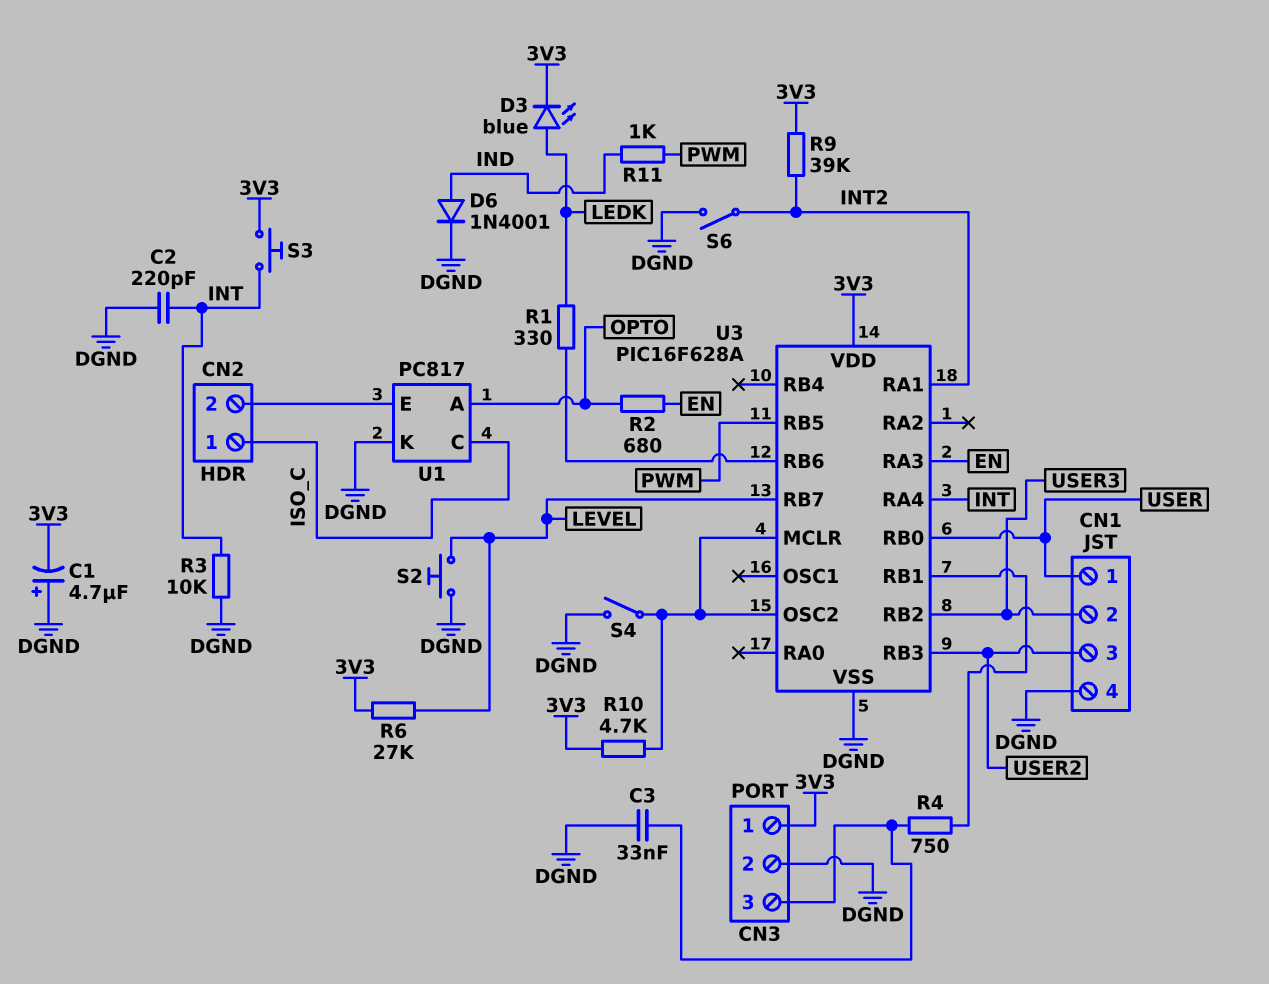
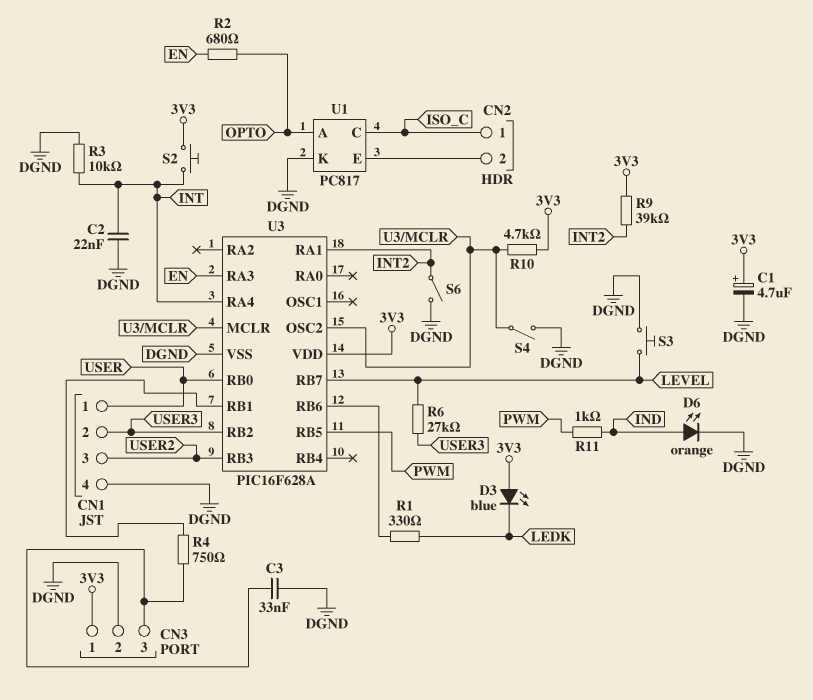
C1: 4.7uF (plus DGND, minus 3V3) -> 4.7uF (plus 3V3, minus DGND)
C2: 220pF (DGND, INT) -> 22nF (DGND, INT)
D3: LED blue (A LEDK, K 3V3) -> LED blue (A 3V3, K LEDK)
D6: diode 1N4001 (A IND, K DGND) -> LED orange (A IND, K DGND)
R6: 27k (3V3, LEVEL) -> 27k (LEVEL, USER3)
S2: button (DGND, LEVEL) -> button (3V3, INT)
S3: button (3V3, INT) -> button (DGND, LEVEL)

